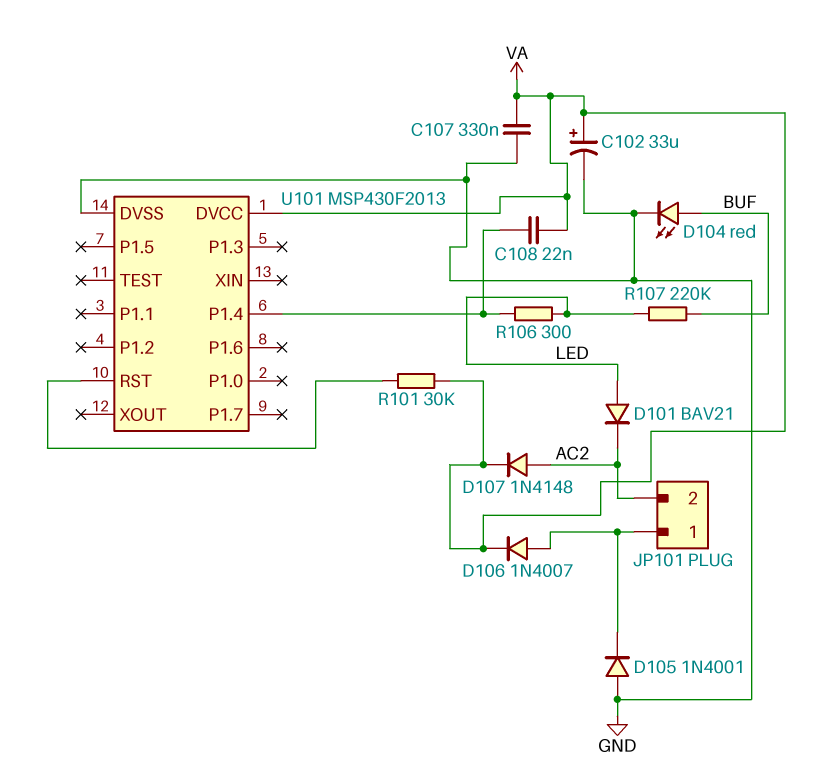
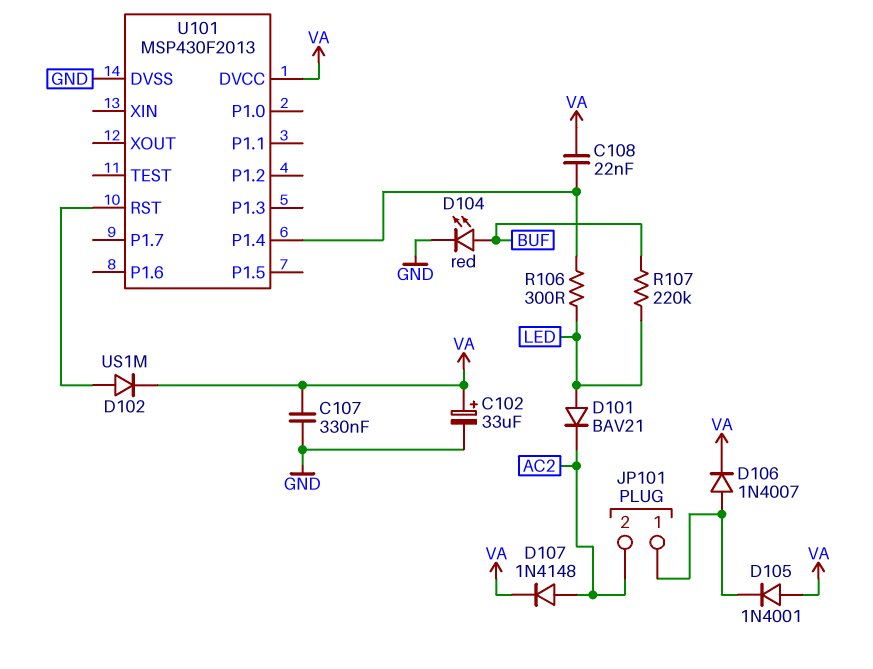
D102: none -> diode US1M (A U101/RST, K VA)
D105: diode 1N4001 (A GND, K JP101/1) -> diode 1N4001 (A VA, K JP101/1)
R101: 30k (U101/RST, VA) -> none

